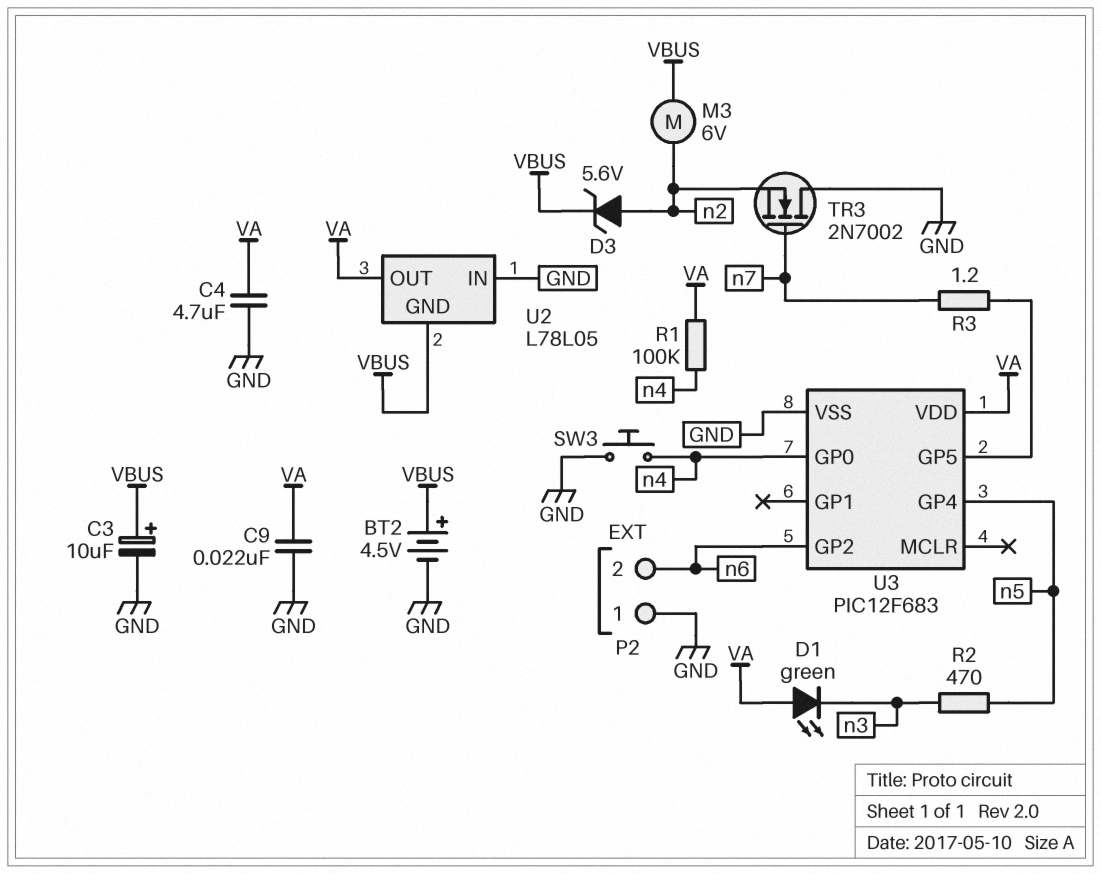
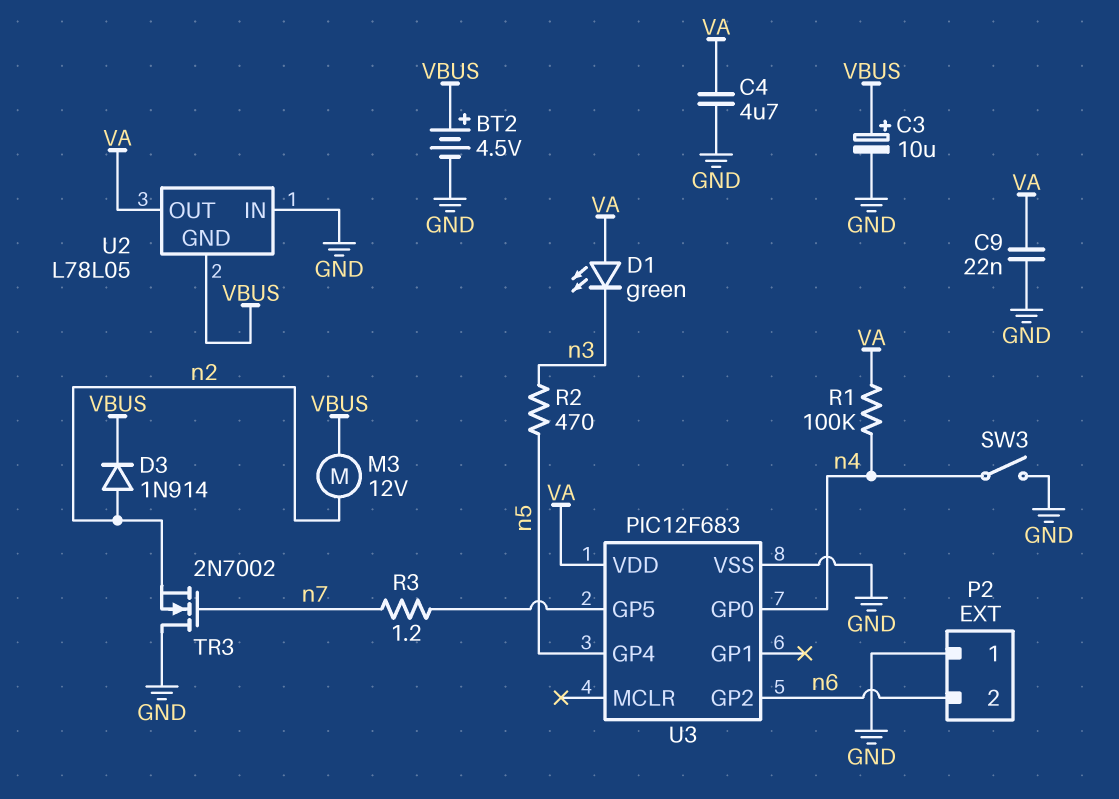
D3: zener 5.6V (A n2, K VBUS) -> diode 1N914 (A n2, K VBUS)
M3: motor 6V (VBUS, n2) -> motor 12V (VBUS, n2)
SW3: button (GND, n4) -> switch (GND, n4)

